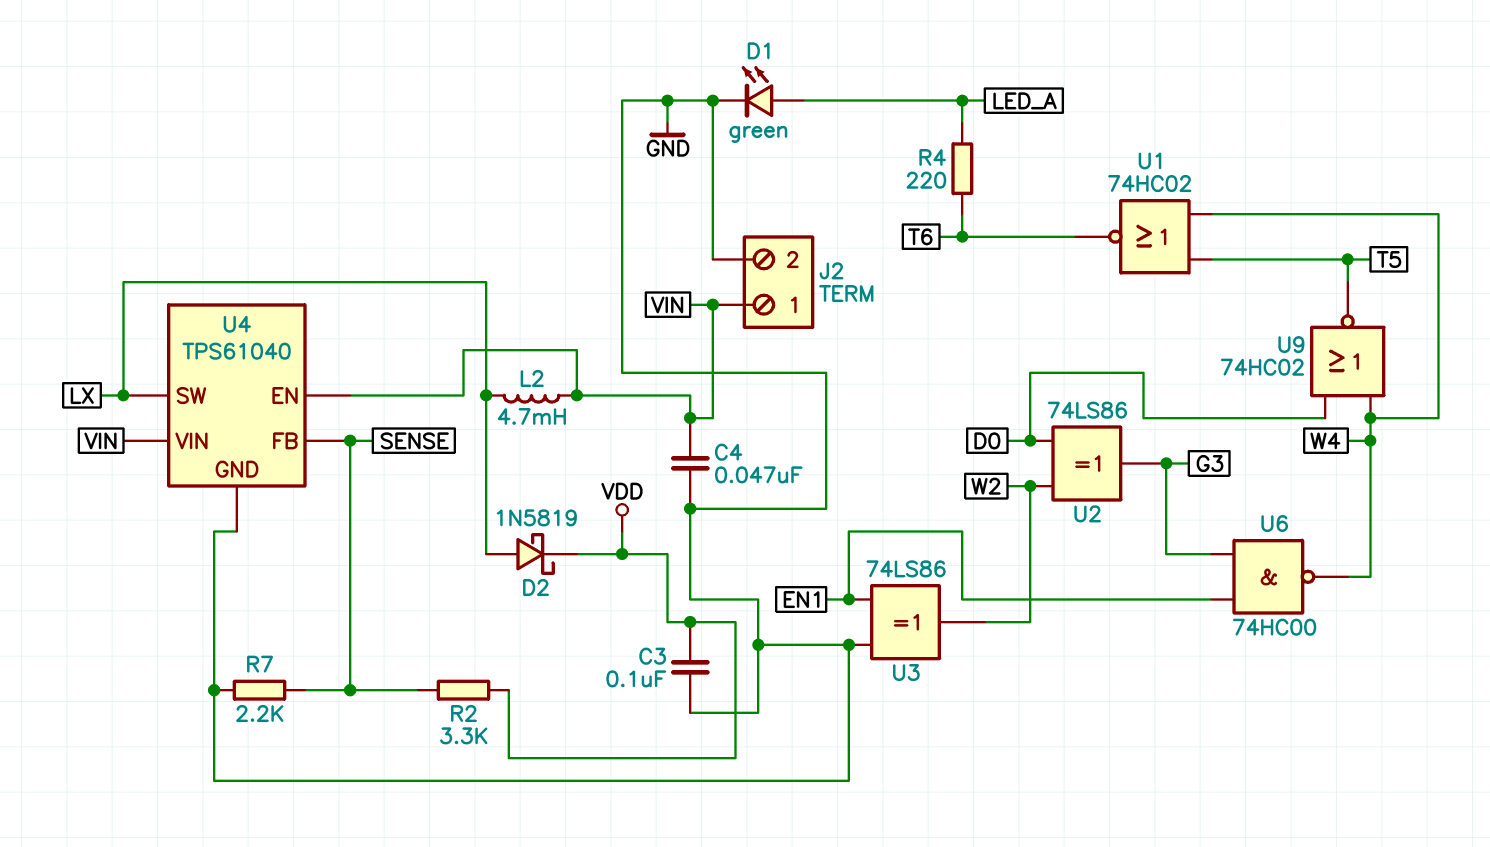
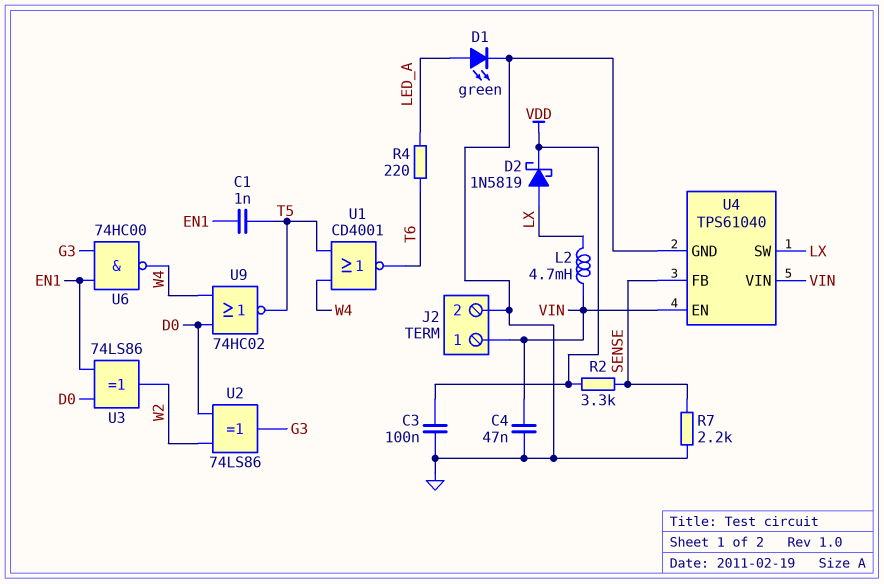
C1: none -> 1nF (EN1, T5)
U1: NOR 74HC02 (in T5, in W4, out T6) -> NOR CD4001 (in T5, in W4, out T6)
U3: XOR 74LS86 (in EN1, in GND, out W2) -> XOR 74LS86 (in D0, in EN1, out W2)

